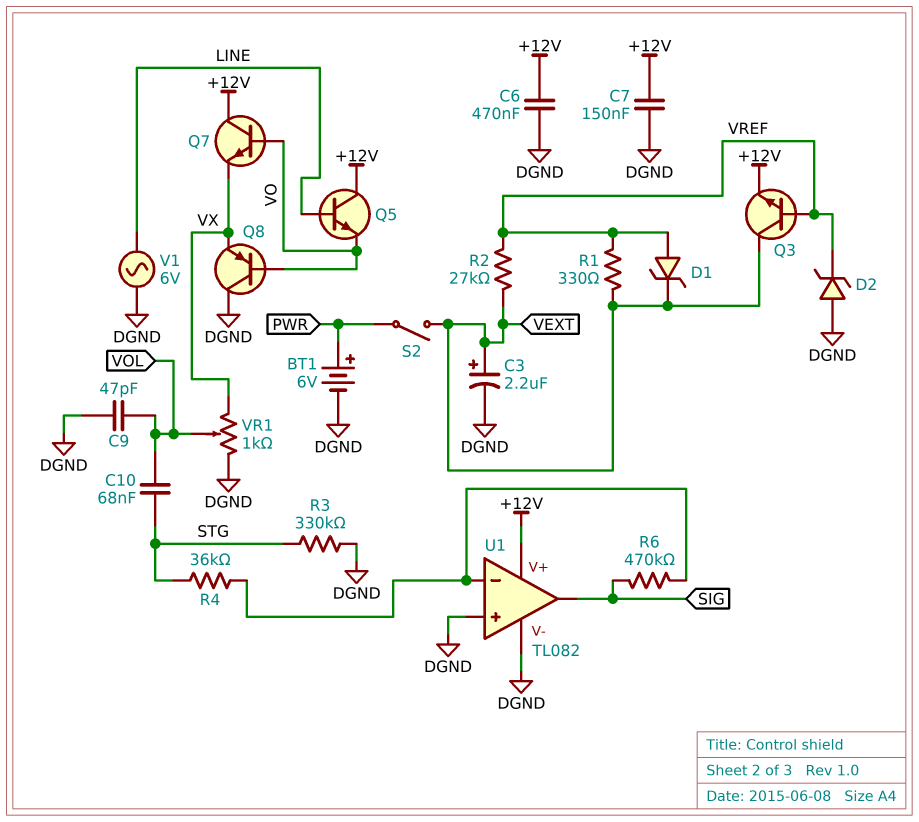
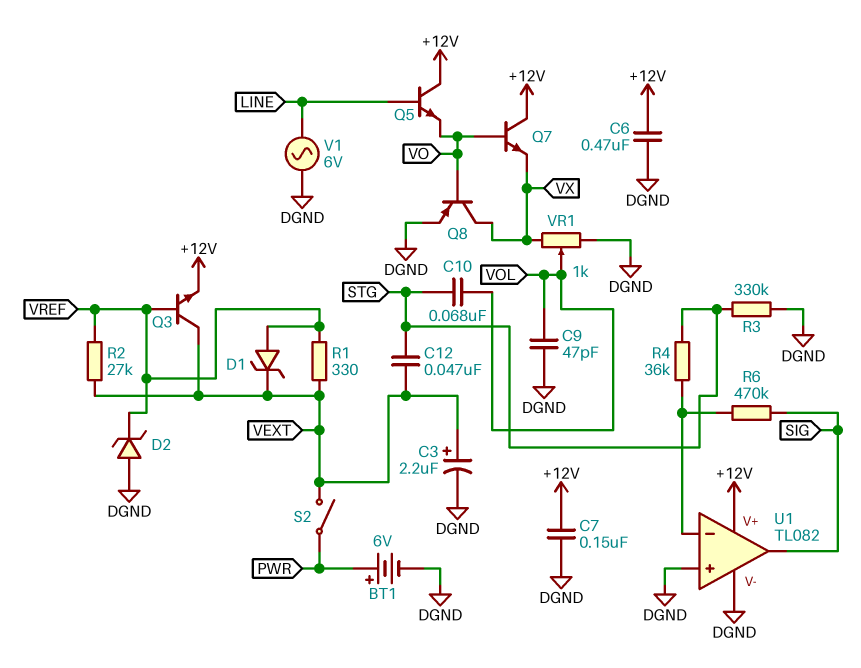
C12: none -> 47nF (STG, VEXT)
Q8: PNP (B VO, C DGND, E VX) -> PNP (B VO, C VX, E DGND)

